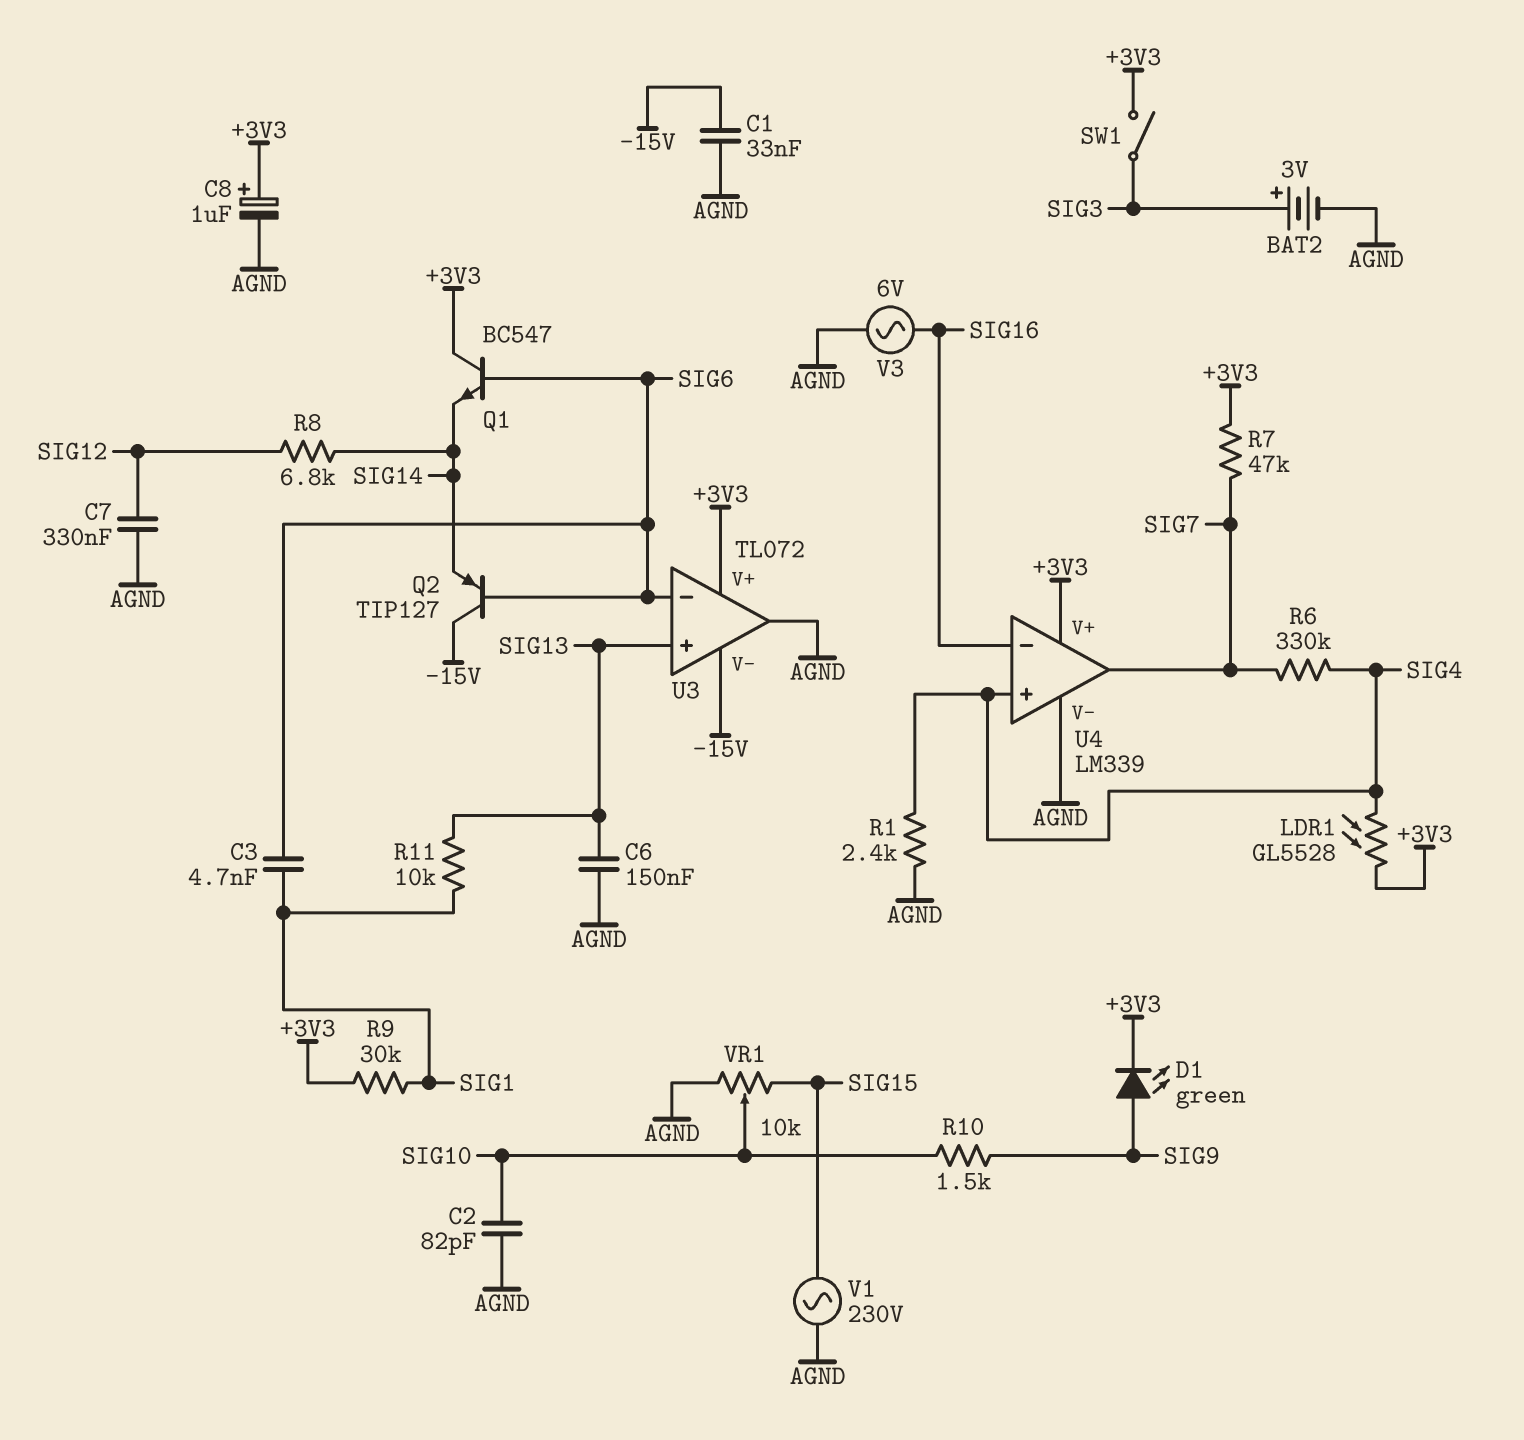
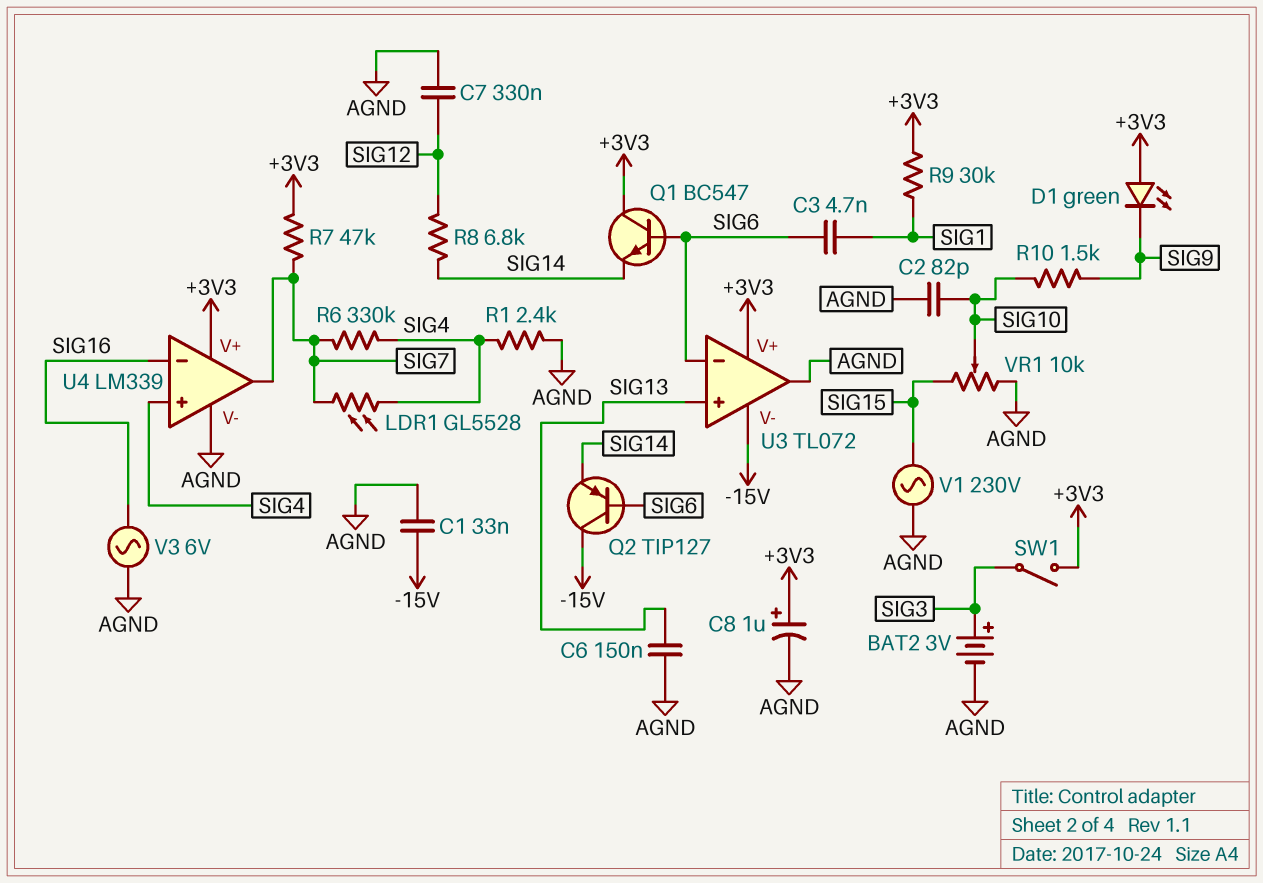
D1: LED green (A SIG9, K +3V3) -> LED green (A +3V3, K SIG9)
LDR1: GL5528 (+3V3, SIG4) -> GL5528 (SIG4, SIG7)
R11: 10k (SIG1, SIG13) -> none

